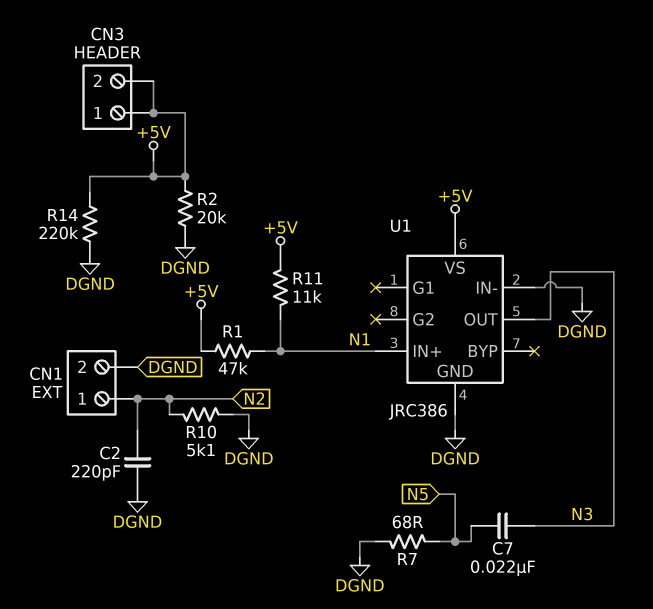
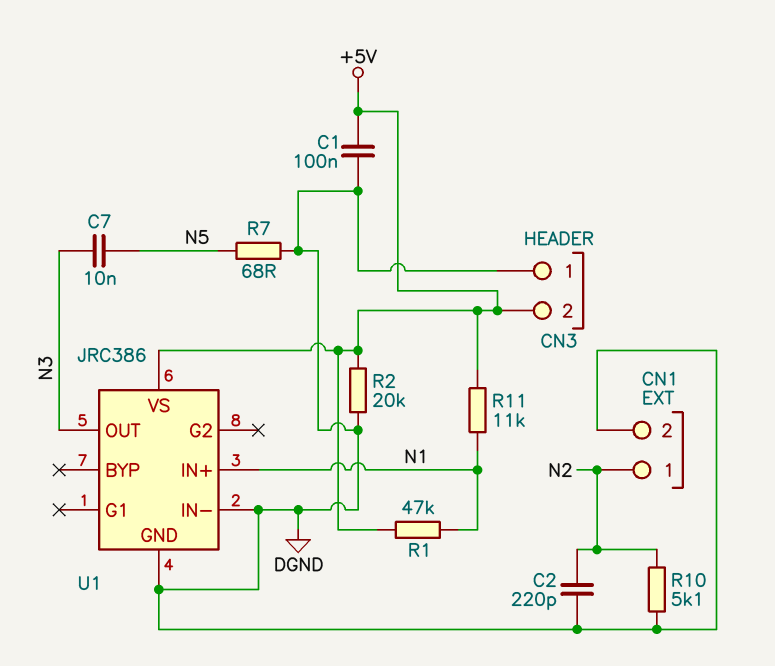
C1: none -> 100nF (+5V, DGND)
C7: 22nF (N3, N5) -> 10nF (N3, N5)
CN3 pin 1: +5V -> DGND
R14: 220k (+5V, DGND) -> none

